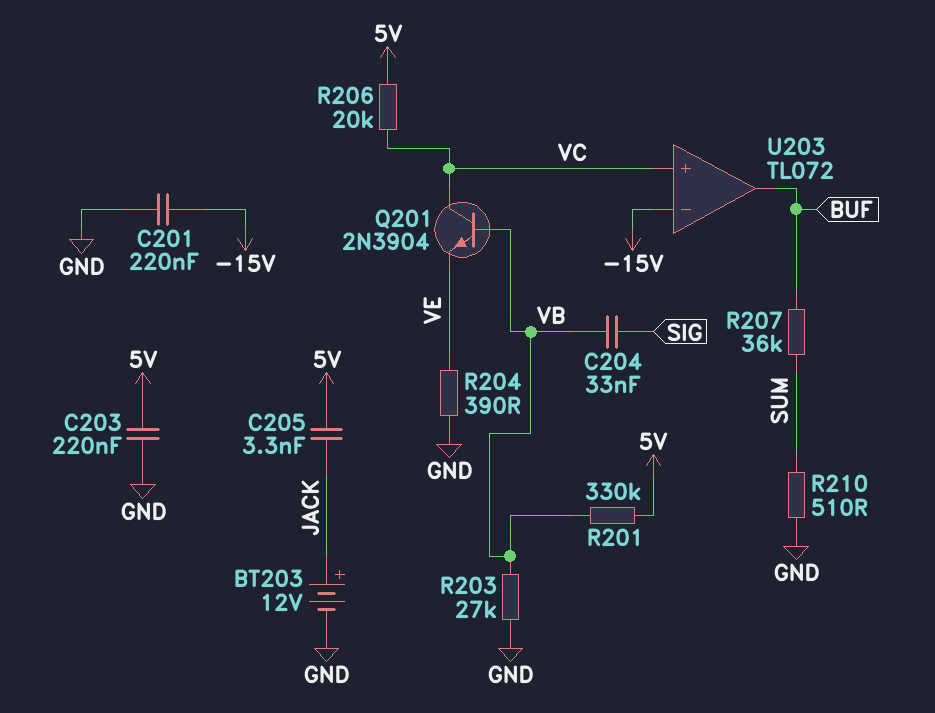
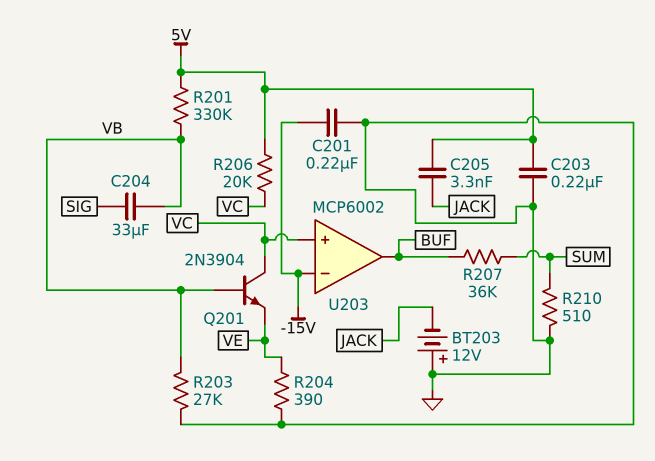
BT203: 12V (plus JACK, minus GND) -> 12V (plus GND, minus JACK)
C204: 33nF (SIG, VB) -> 33uF (SIG, VB)
U203: TL072 -> MCP6002

